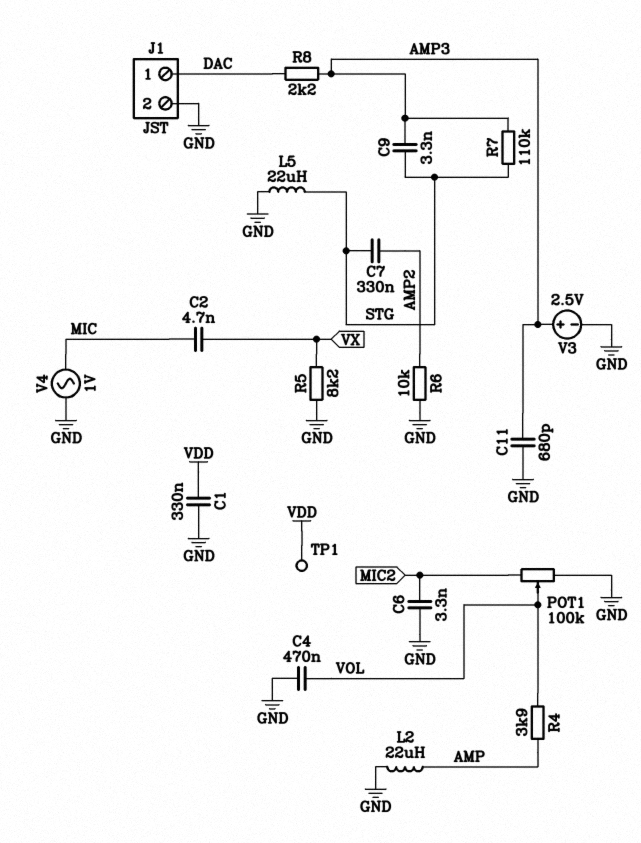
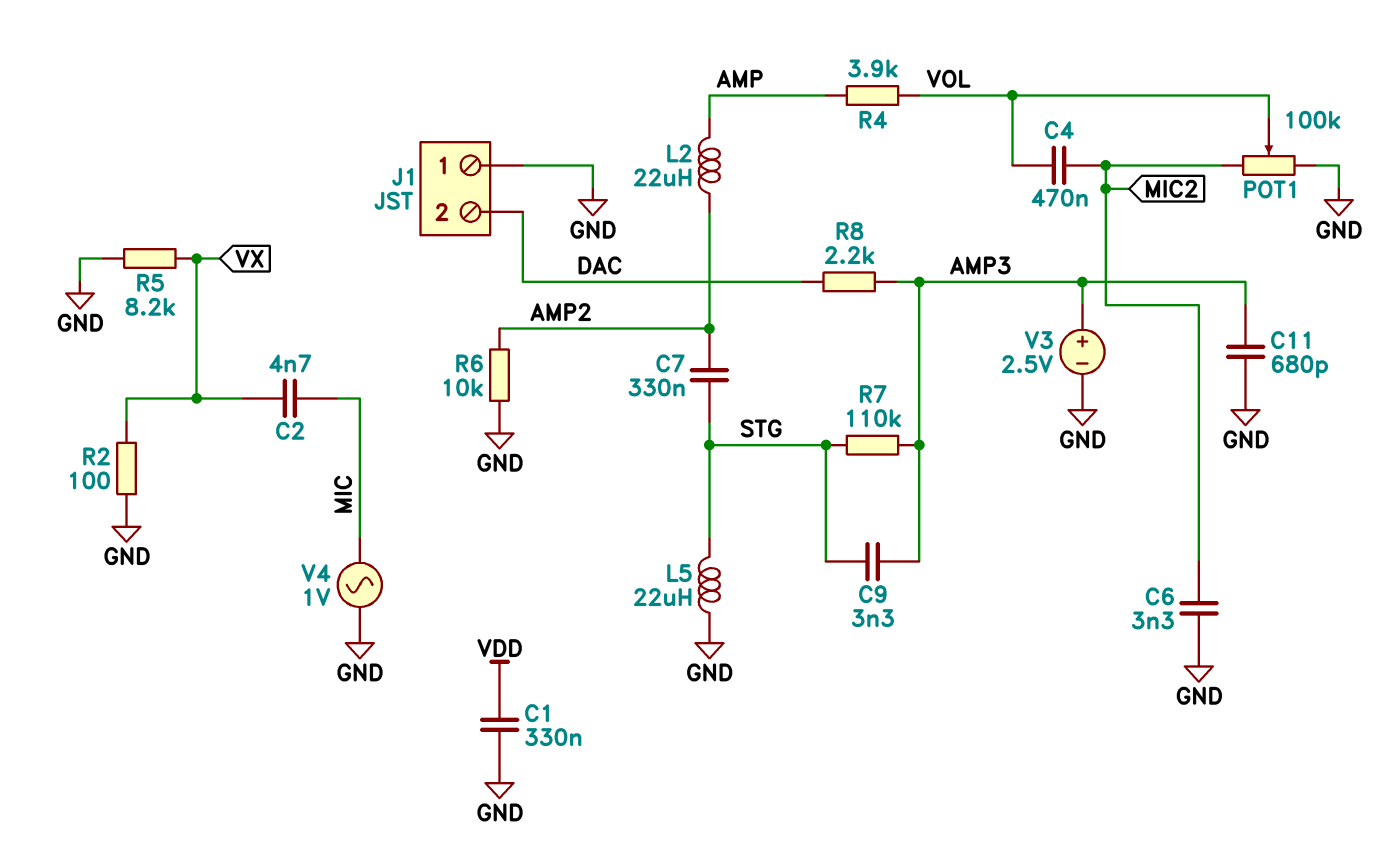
C4: 470nF (GND, VOL) -> 470nF (MIC2, VOL)
J1 pin 1: DAC -> GND
J1 pin 2: GND -> DAC
L2: 22uH (AMP, GND) -> 22uH (AMP, AMP2)
R2: none -> 100 (GND, VX)
TP1: test point (VDD) -> none

